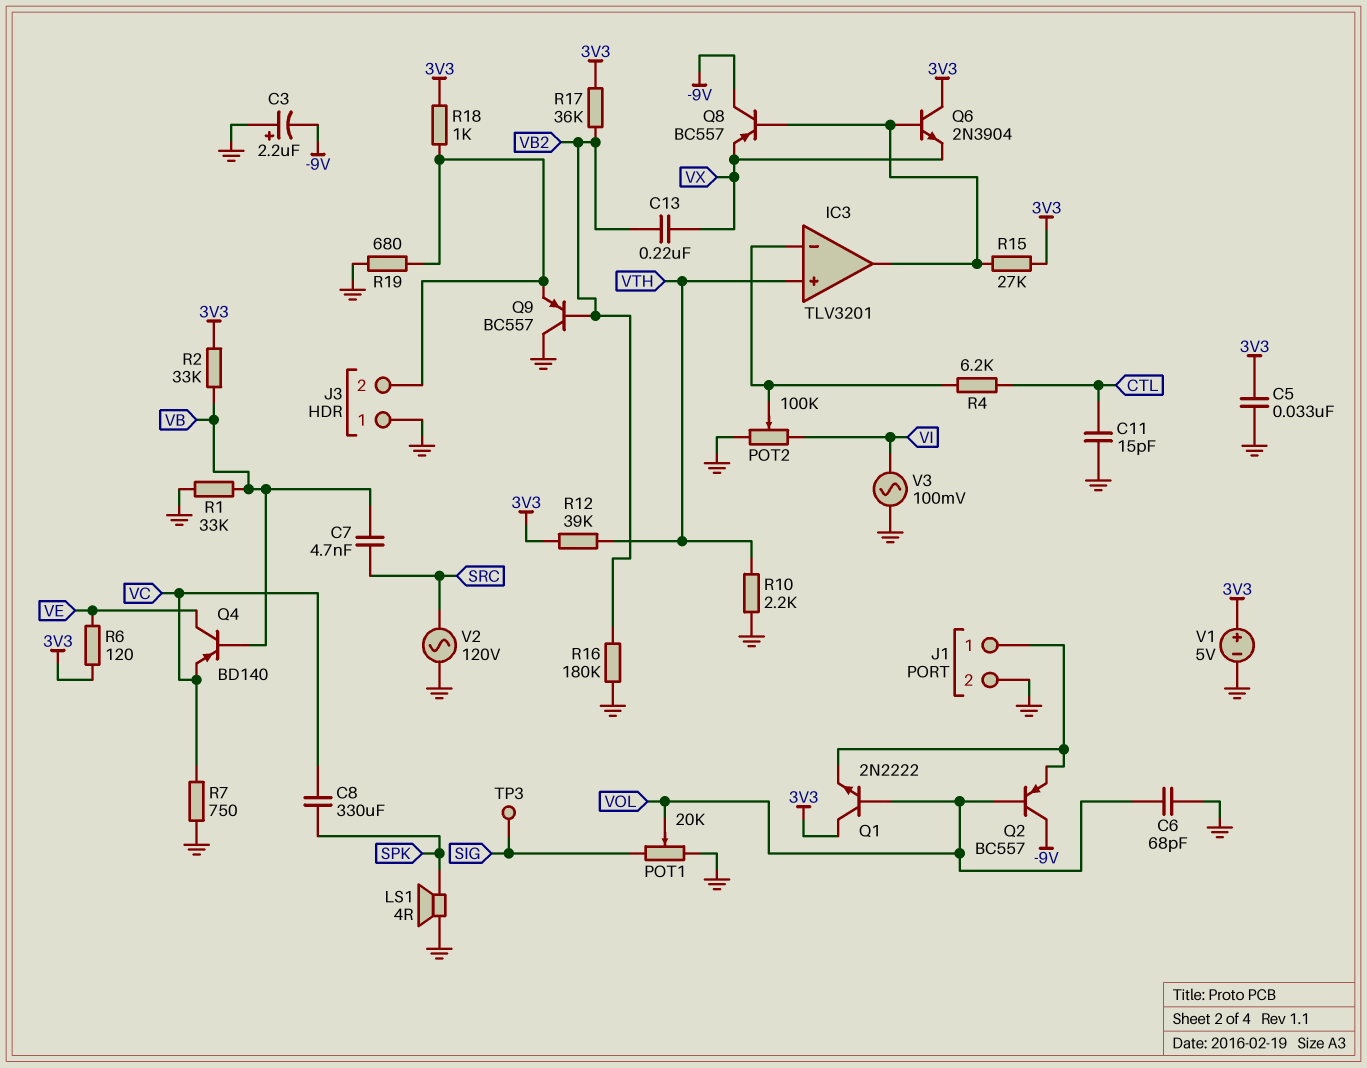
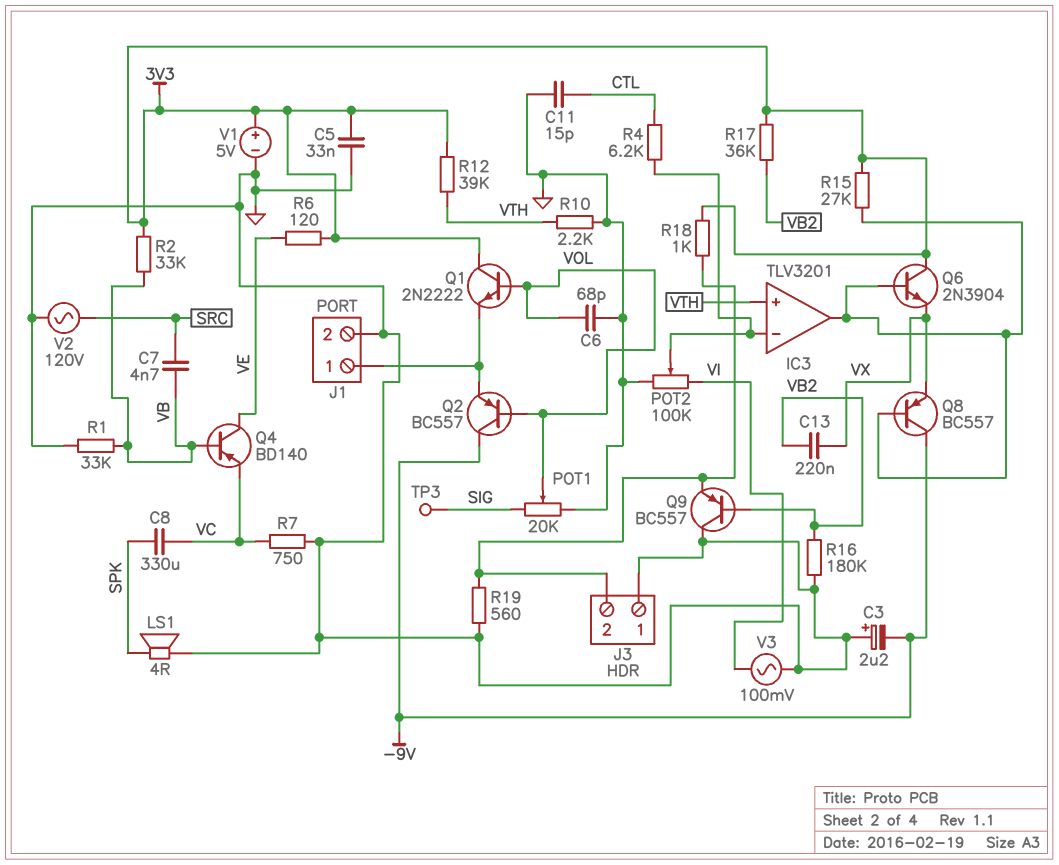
R19: 680 (GND, J3/2) -> 560 (GND, J3/2)

